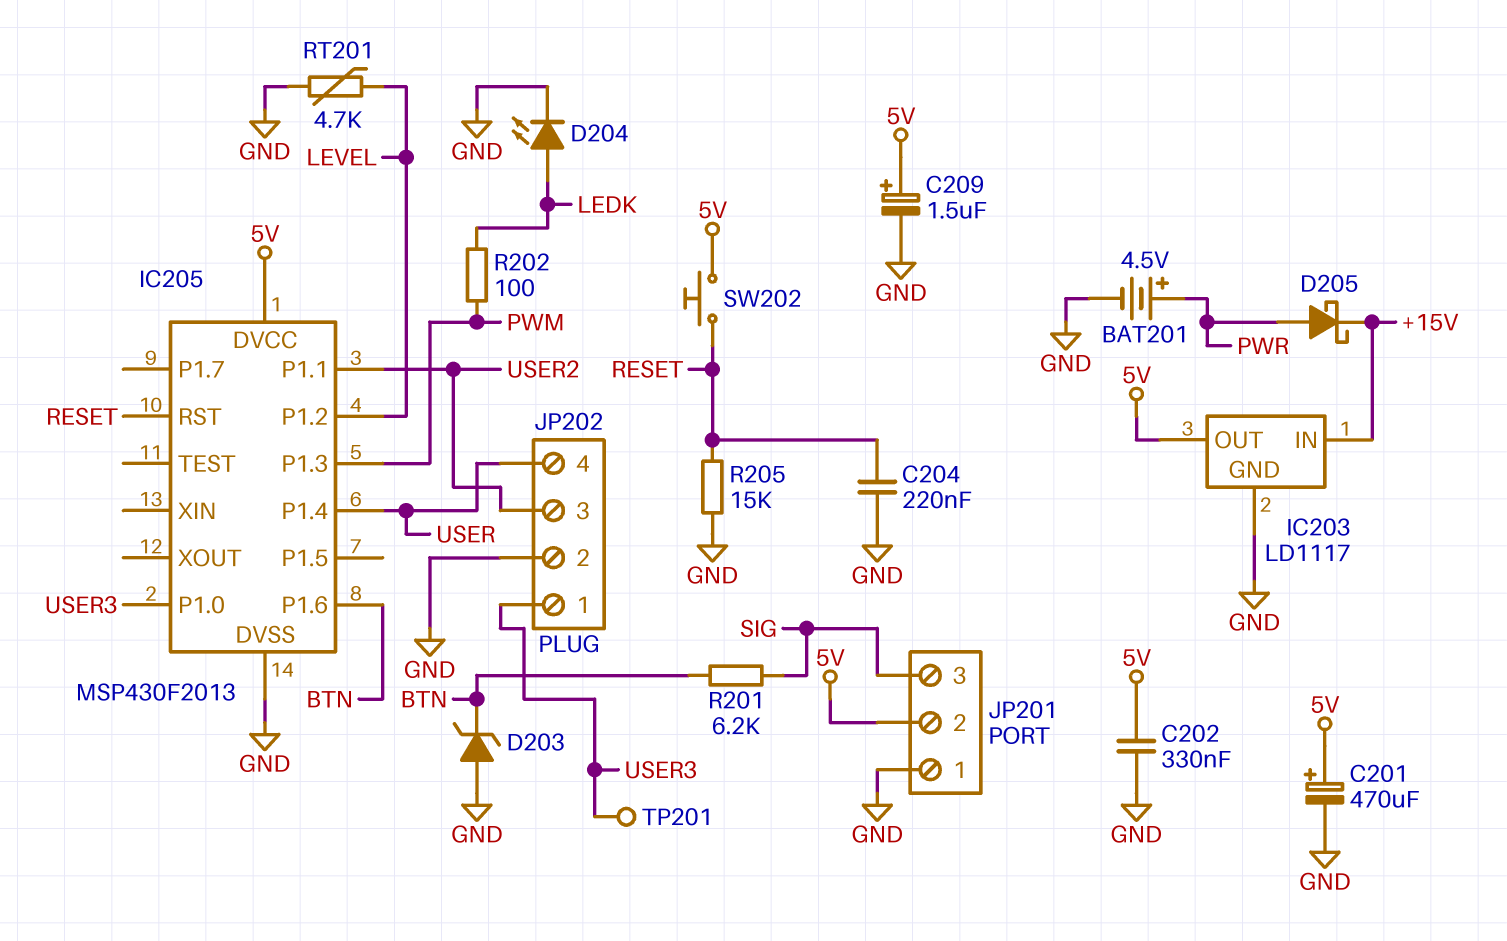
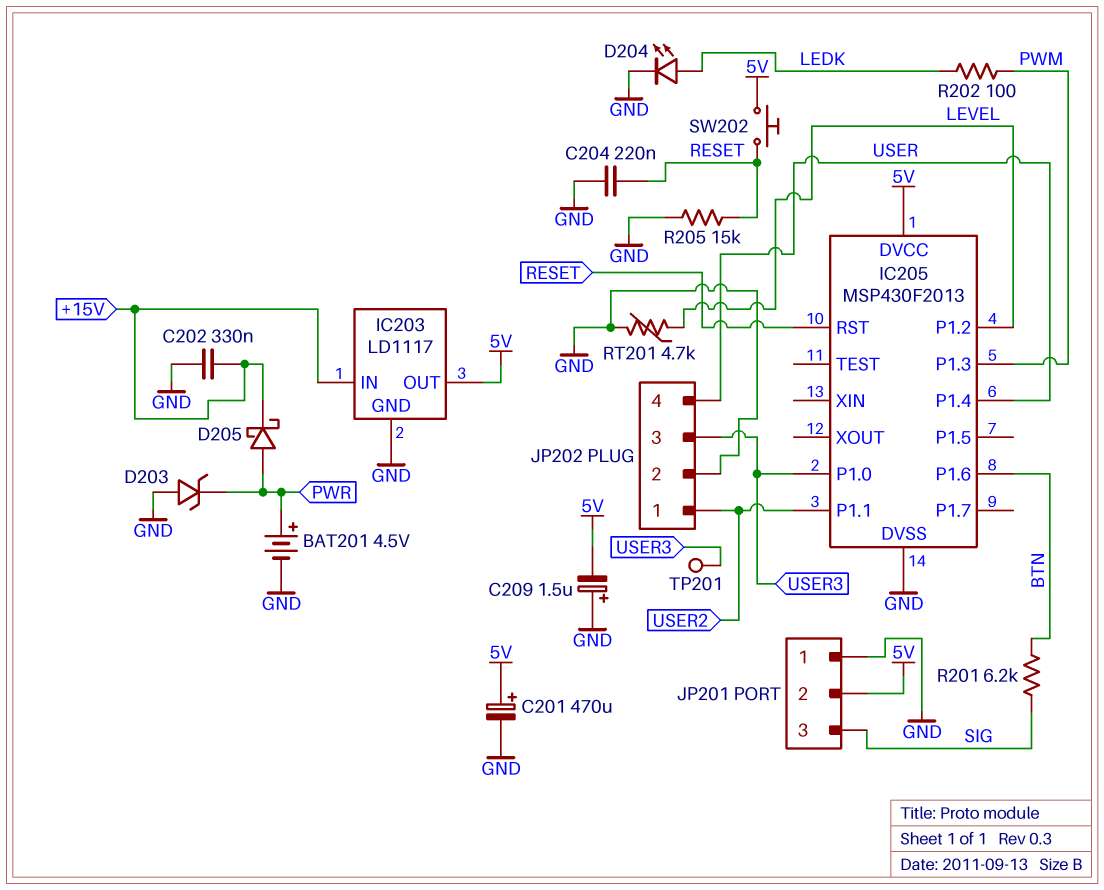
C202: 330nF (5V, GND) -> 330nF (+15V, GND)
C209: 1.5uF (plus 5V, minus GND) -> 1.5uF (plus GND, minus 5V)
D203: zener (A GND, K BTN) -> zener (A GND, K PWR)
JP202 pin 1: USER3 -> USER2
JP202 pin 3: USER2 -> USER3

